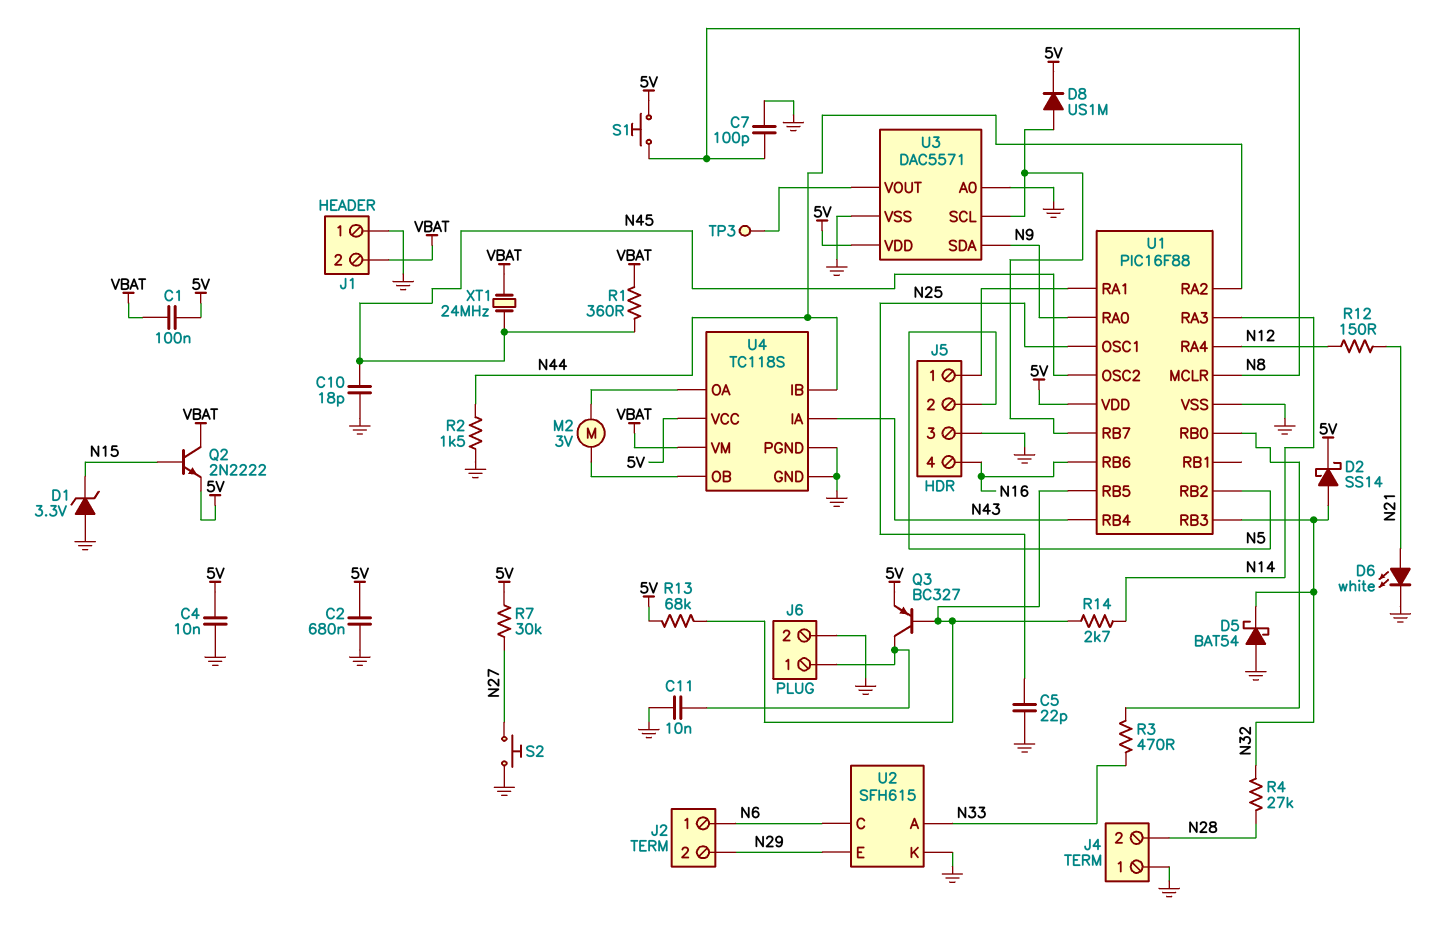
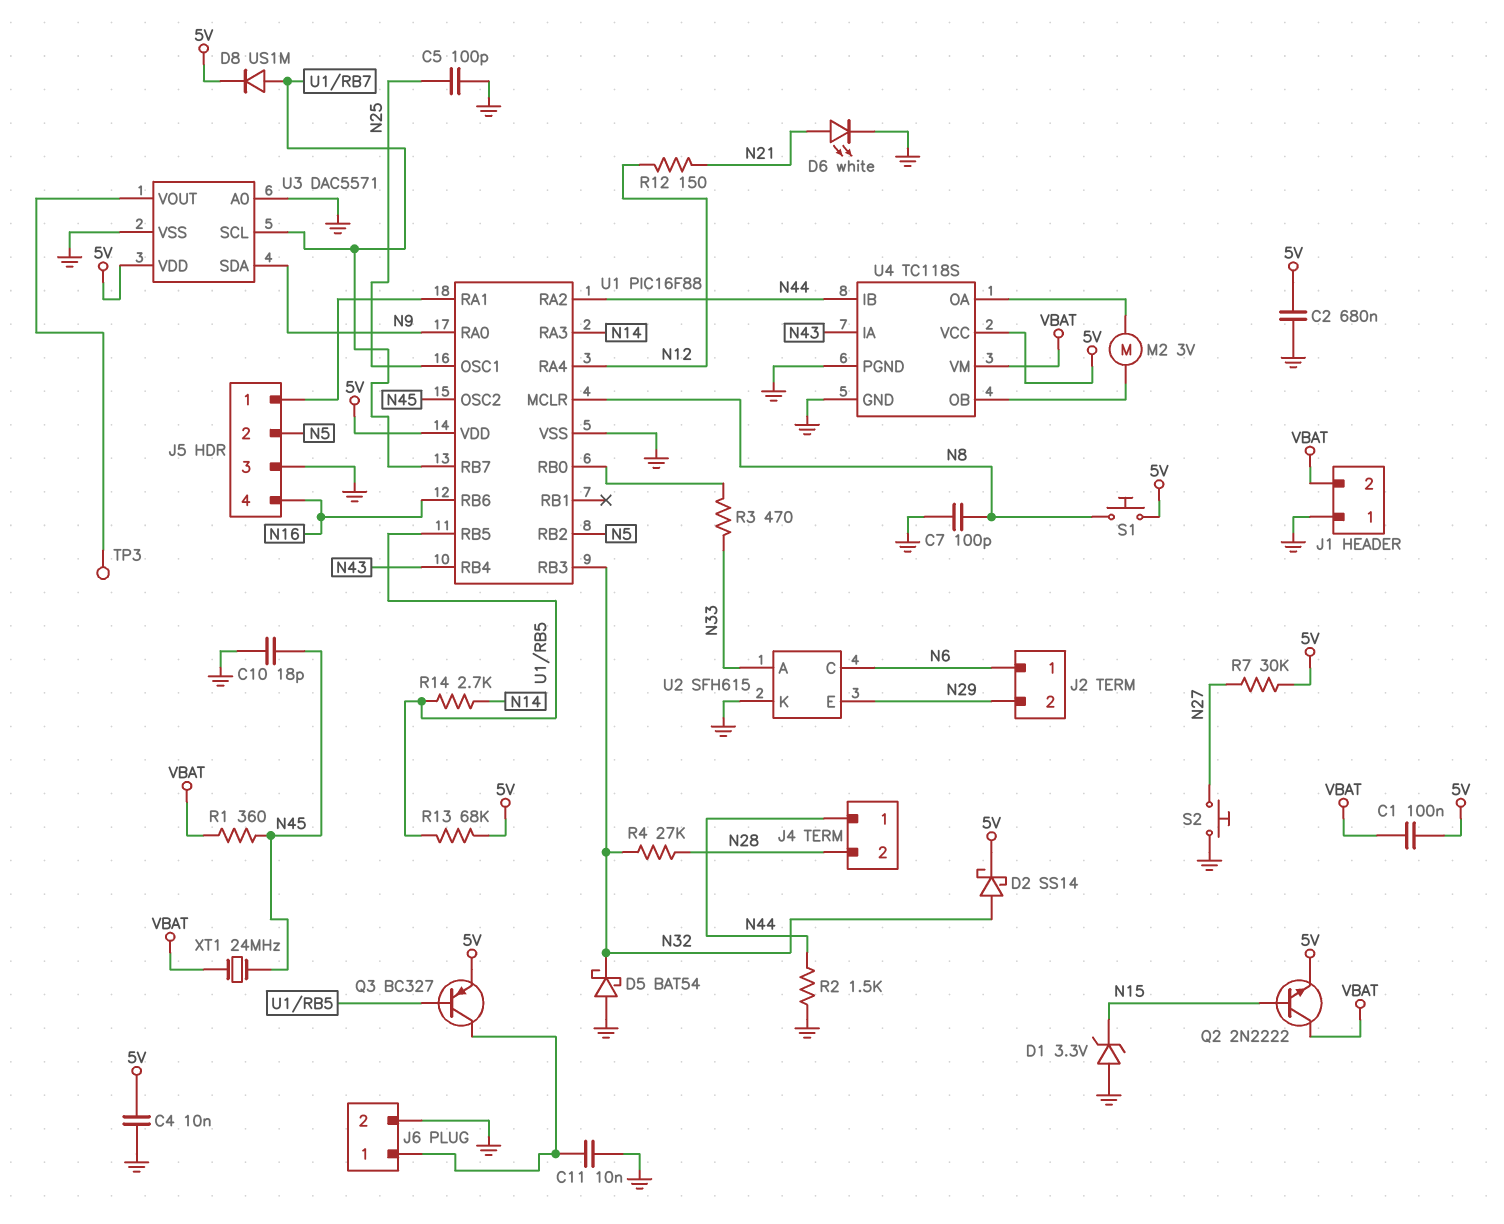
C5: 22pF (GND, N25) -> 100pF (GND, N25)
J4 pin 1: GND -> N44

